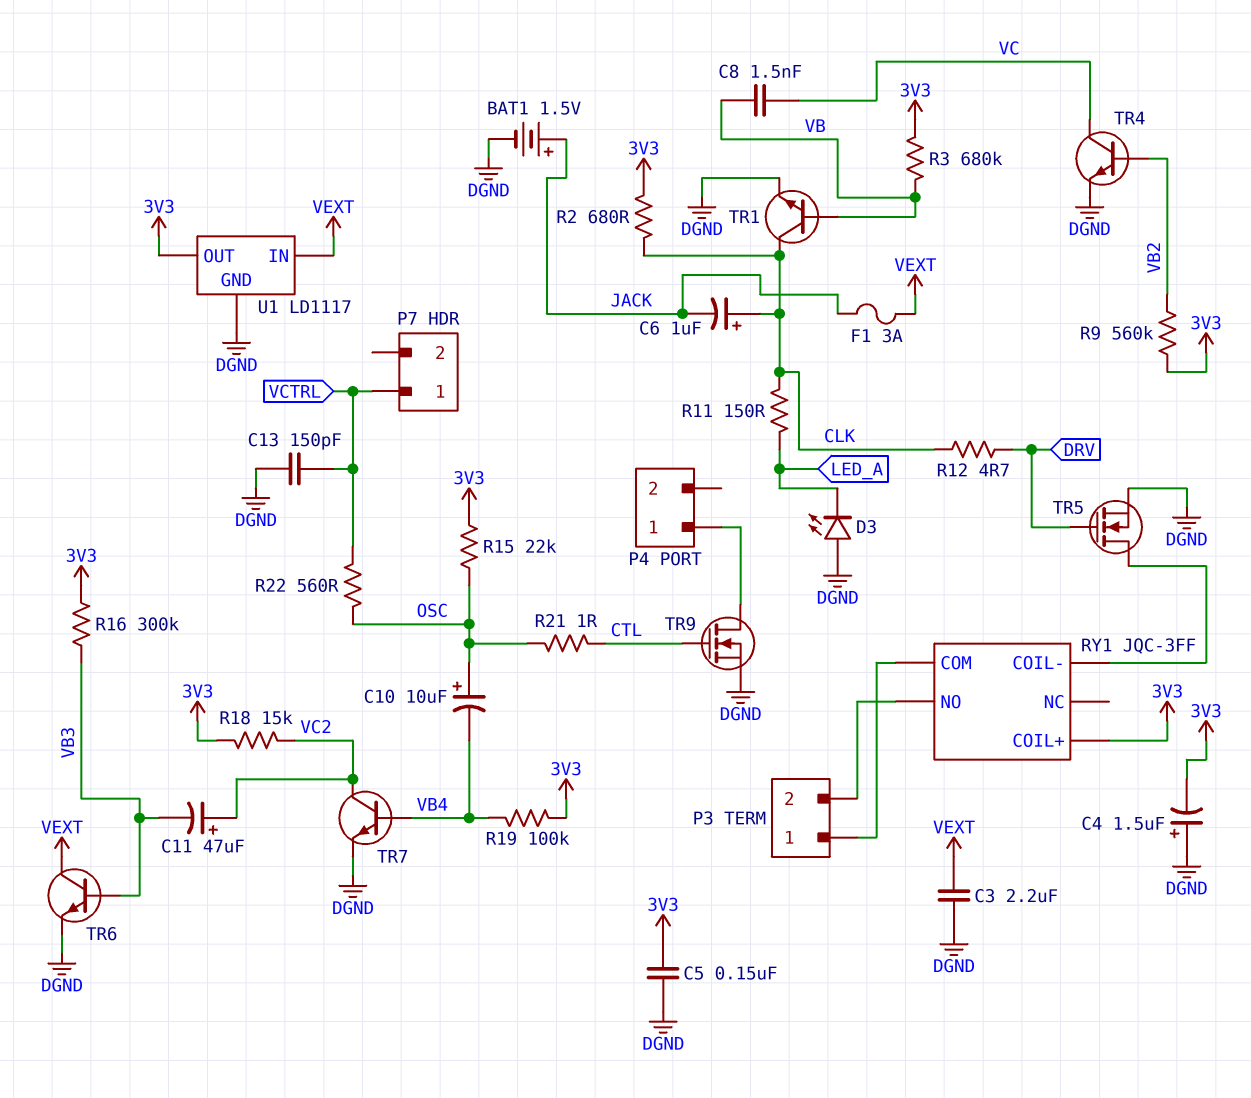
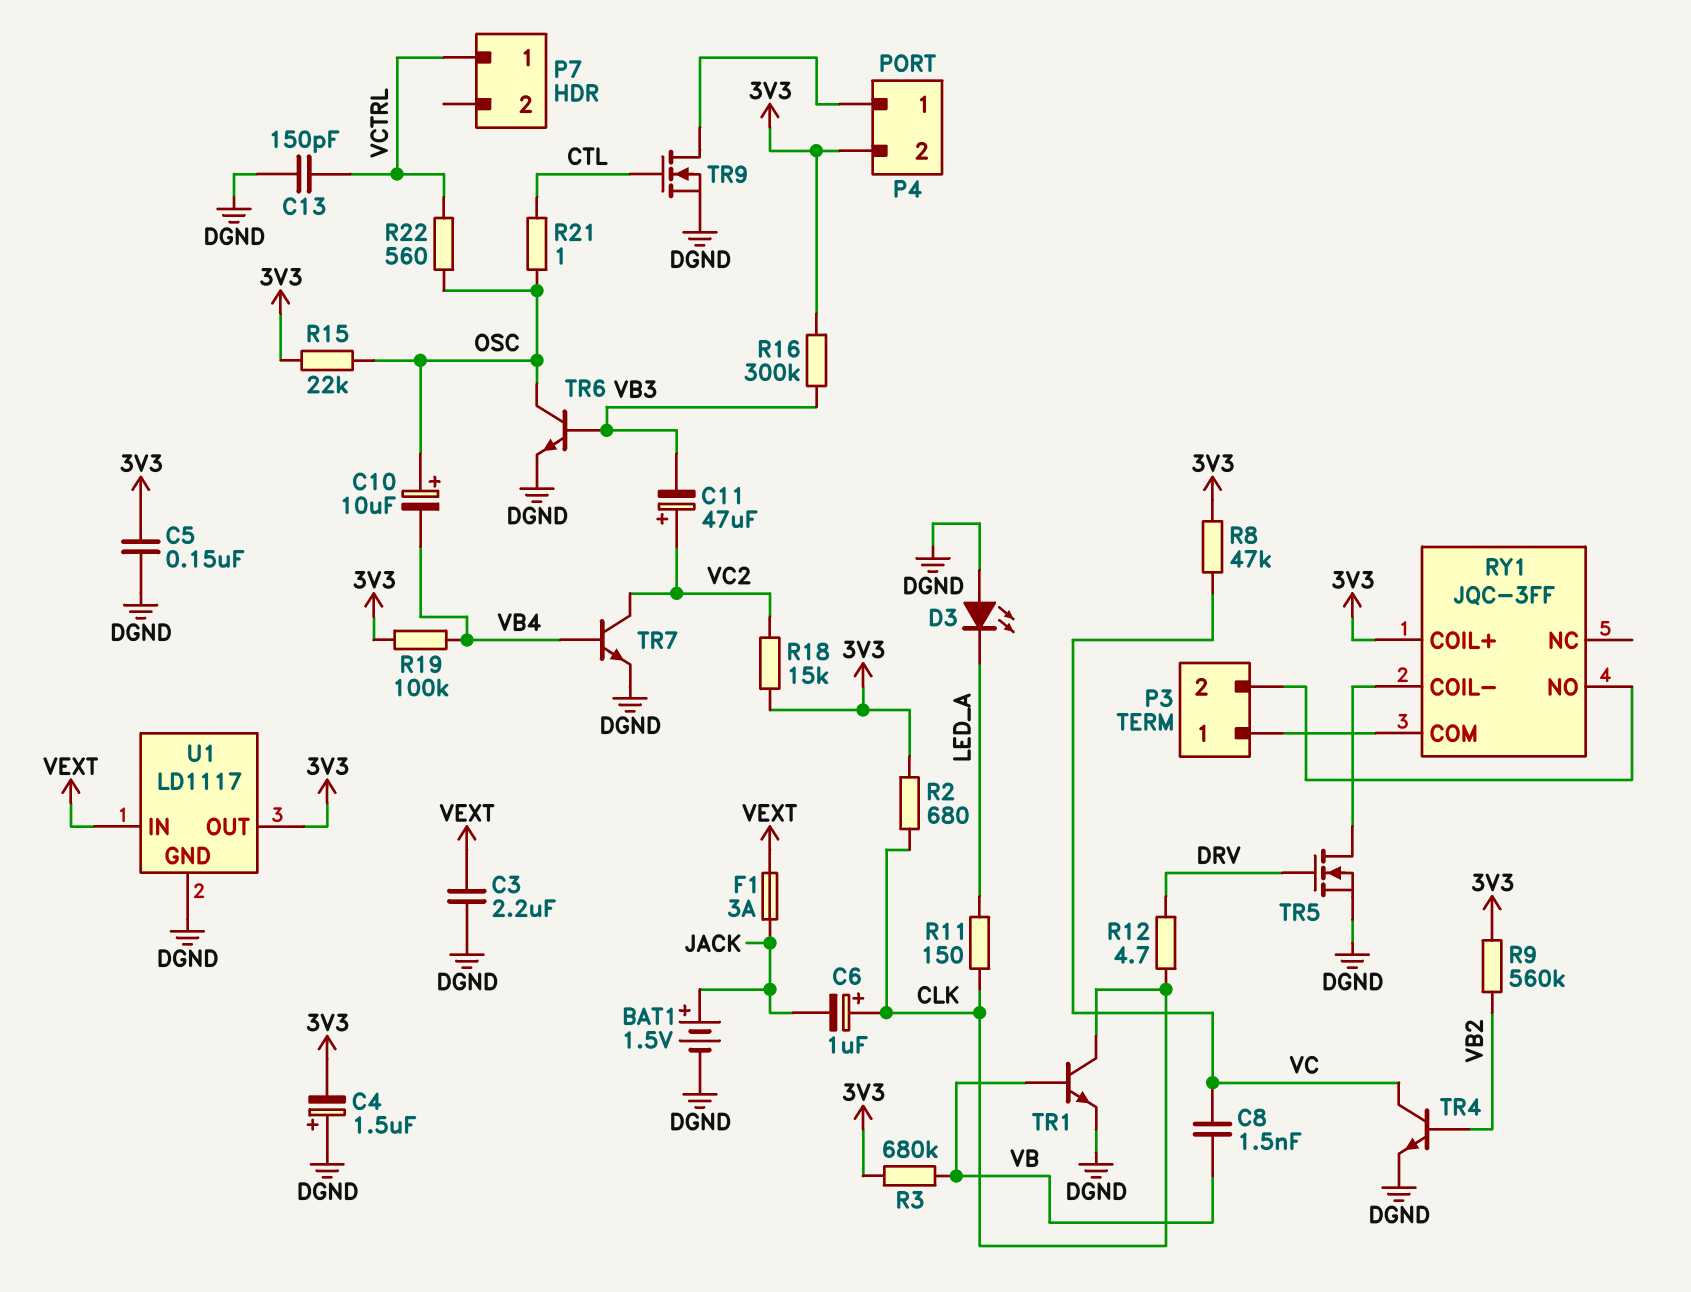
P4 pin 2: none -> 3V3
R8: none -> 47k (3V3, VC)
TR6: NPN (B VB3, C VEXT, E DGND) -> NPN (B VB3, C OSC, E DGND)

